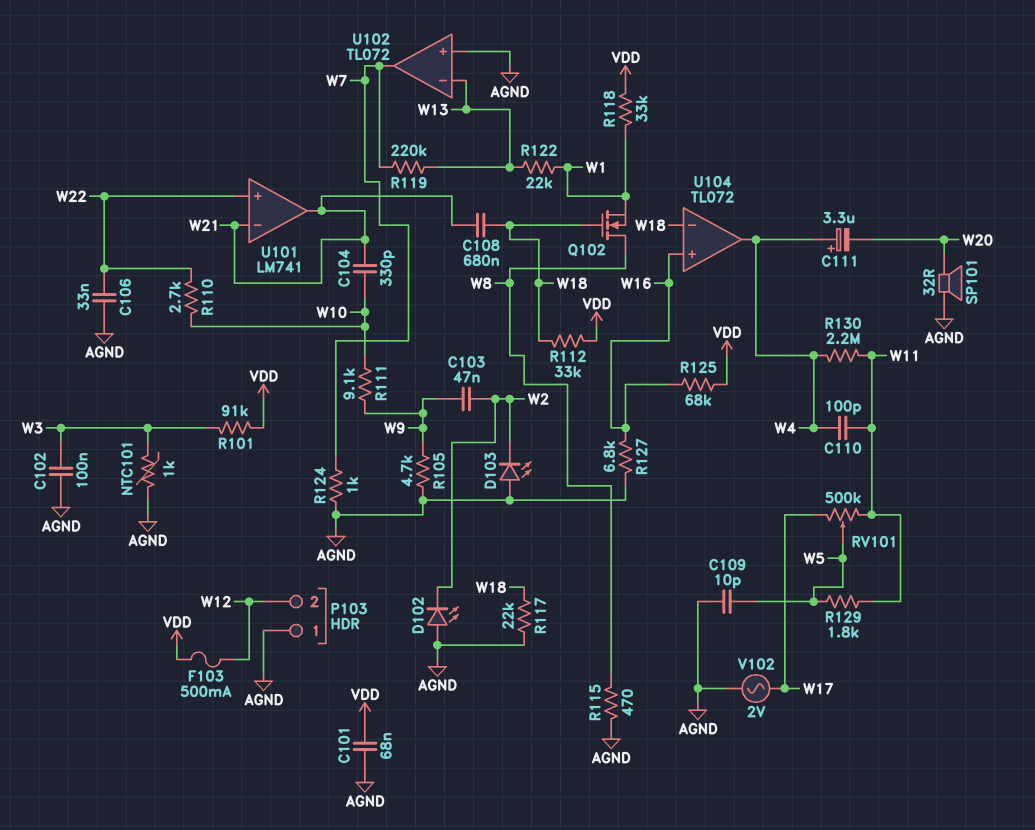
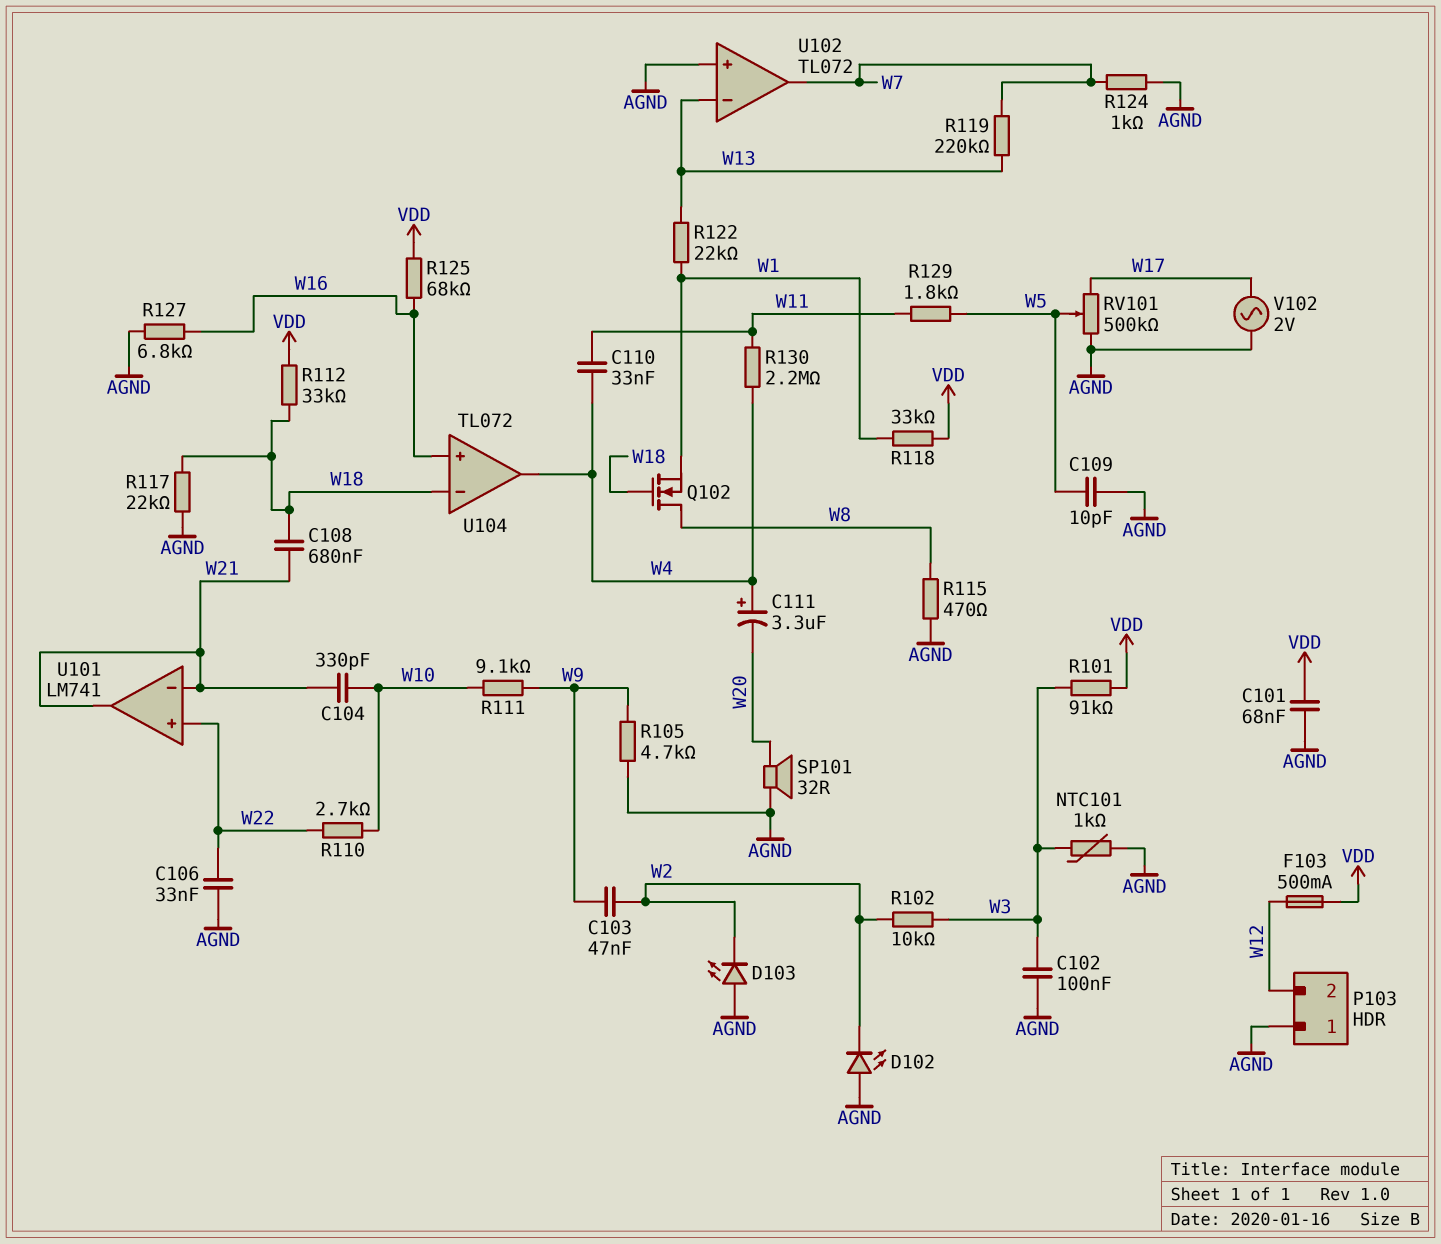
C110: 100pF (W4, W11) -> 33nF (W4, W11)
R102: none -> 10k (W2, W3)
RV101: 500k (W11, W17, wiper W5) -> 500k (AGND, W17, wiper W5)

